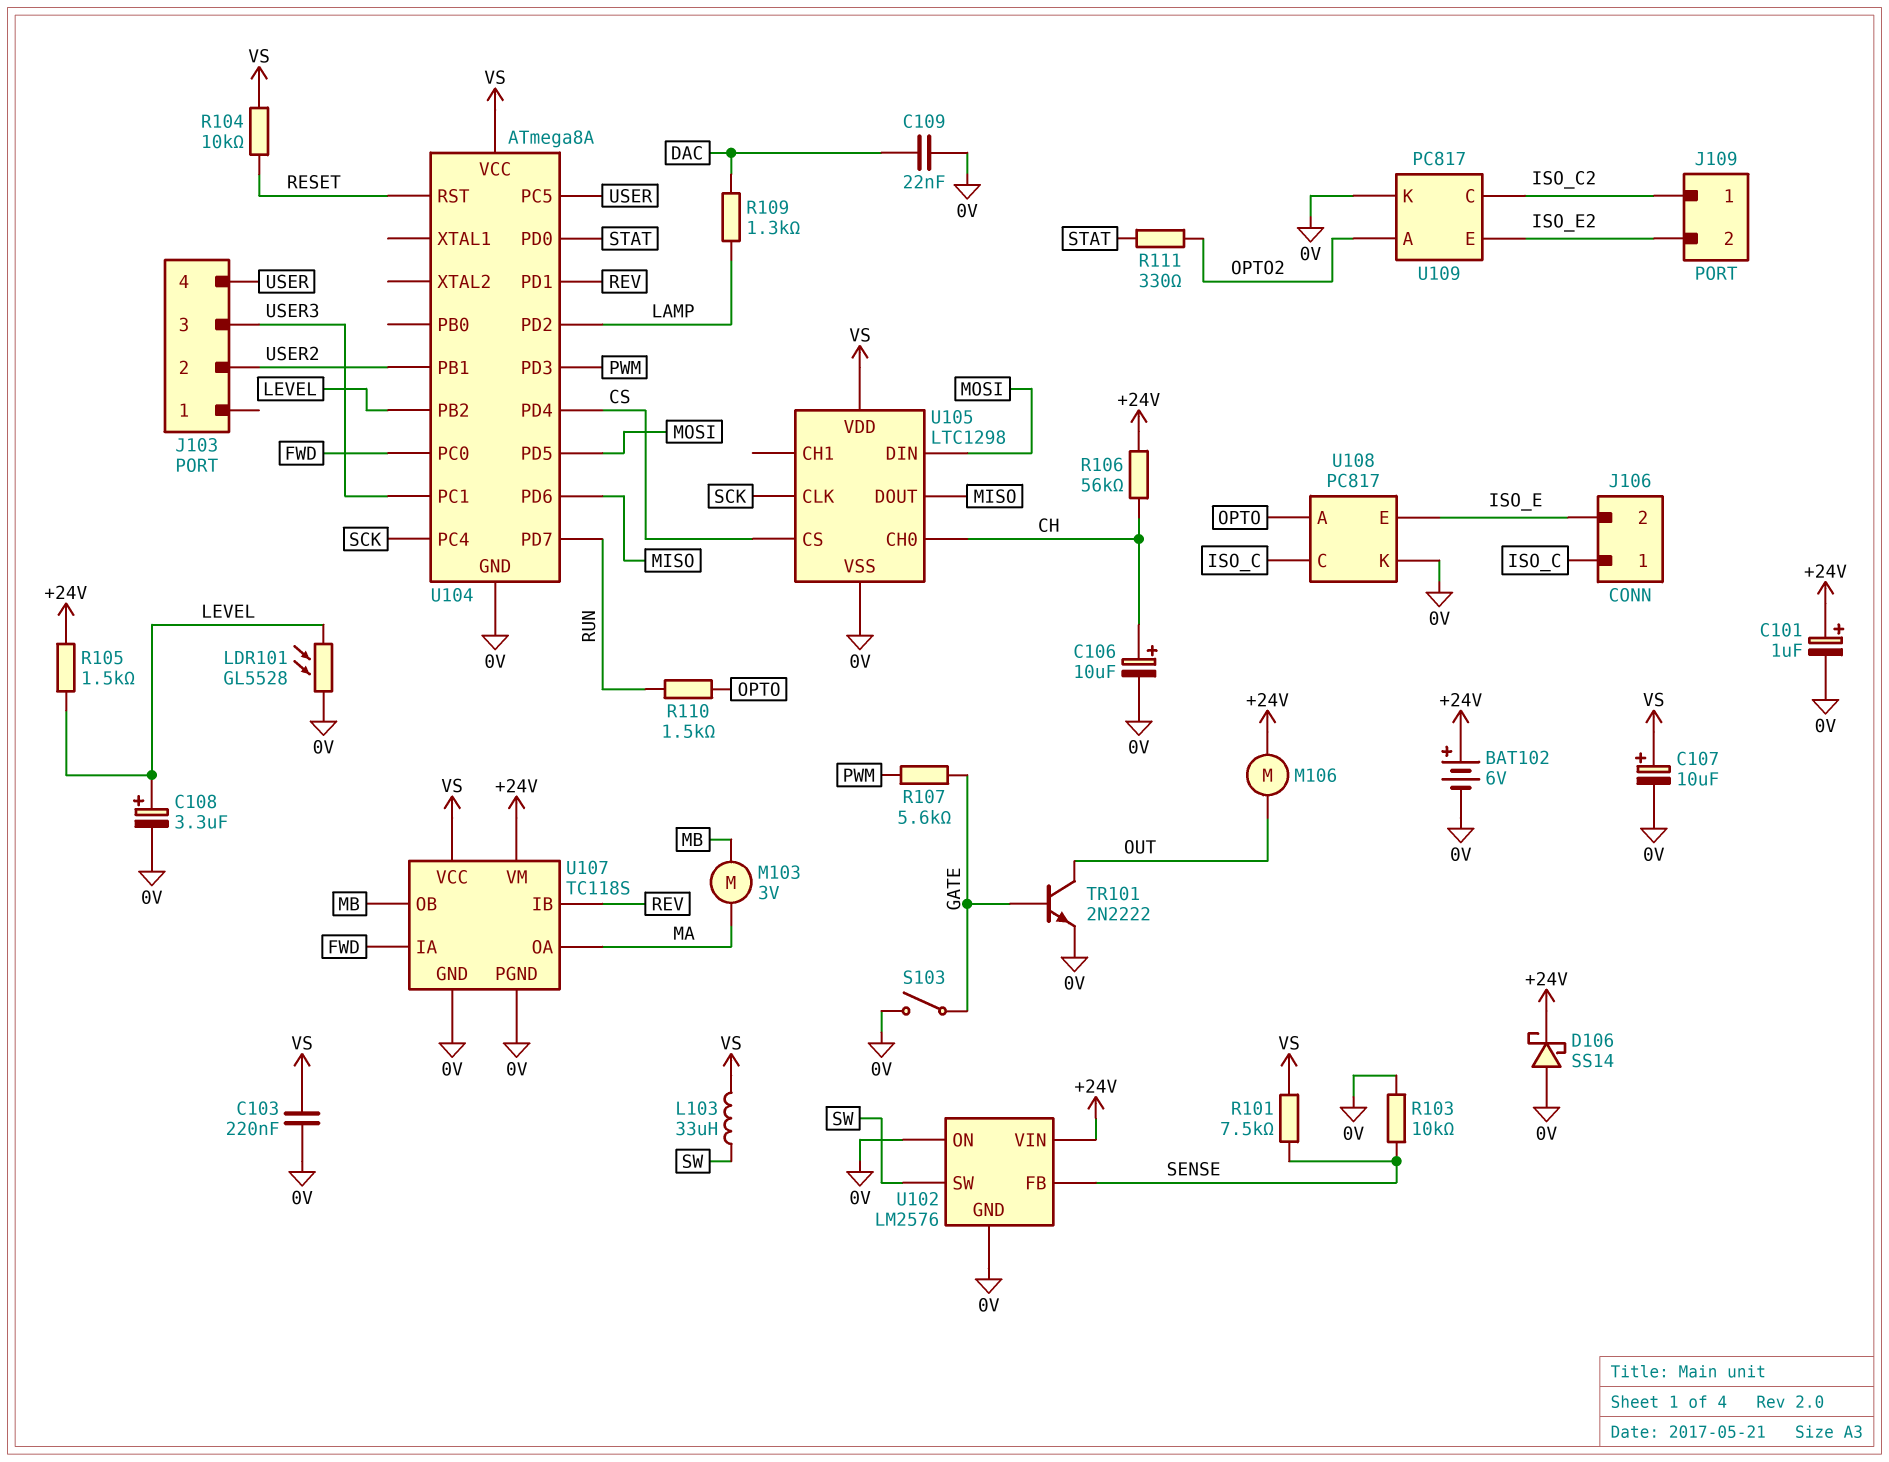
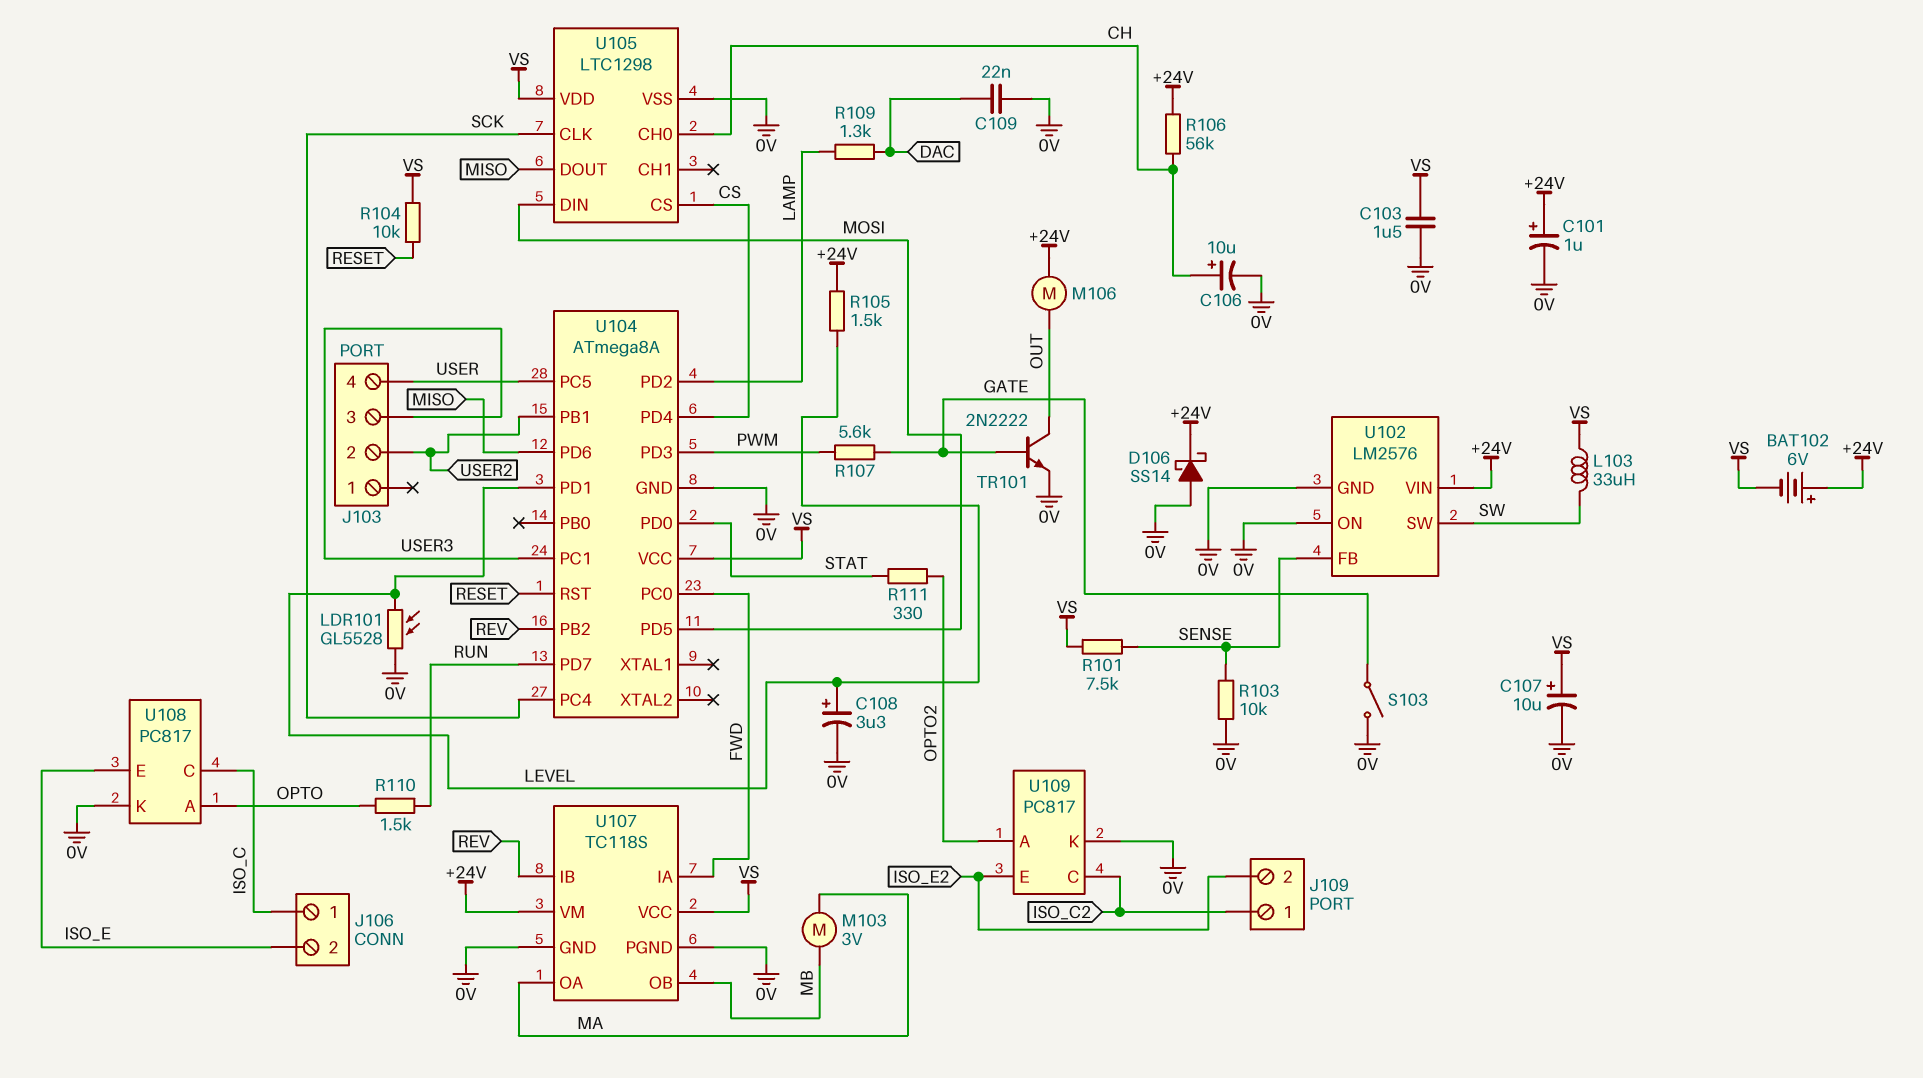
BAT102: 6V (plus +24V, minus 0V) -> 6V (plus +24V, minus VS)
C103: 220nF (0V, VS) -> 1.5uF (0V, VS)
U104 pin PB2: LEVEL -> REV
U104 pin PD1: REV -> LEVEL

